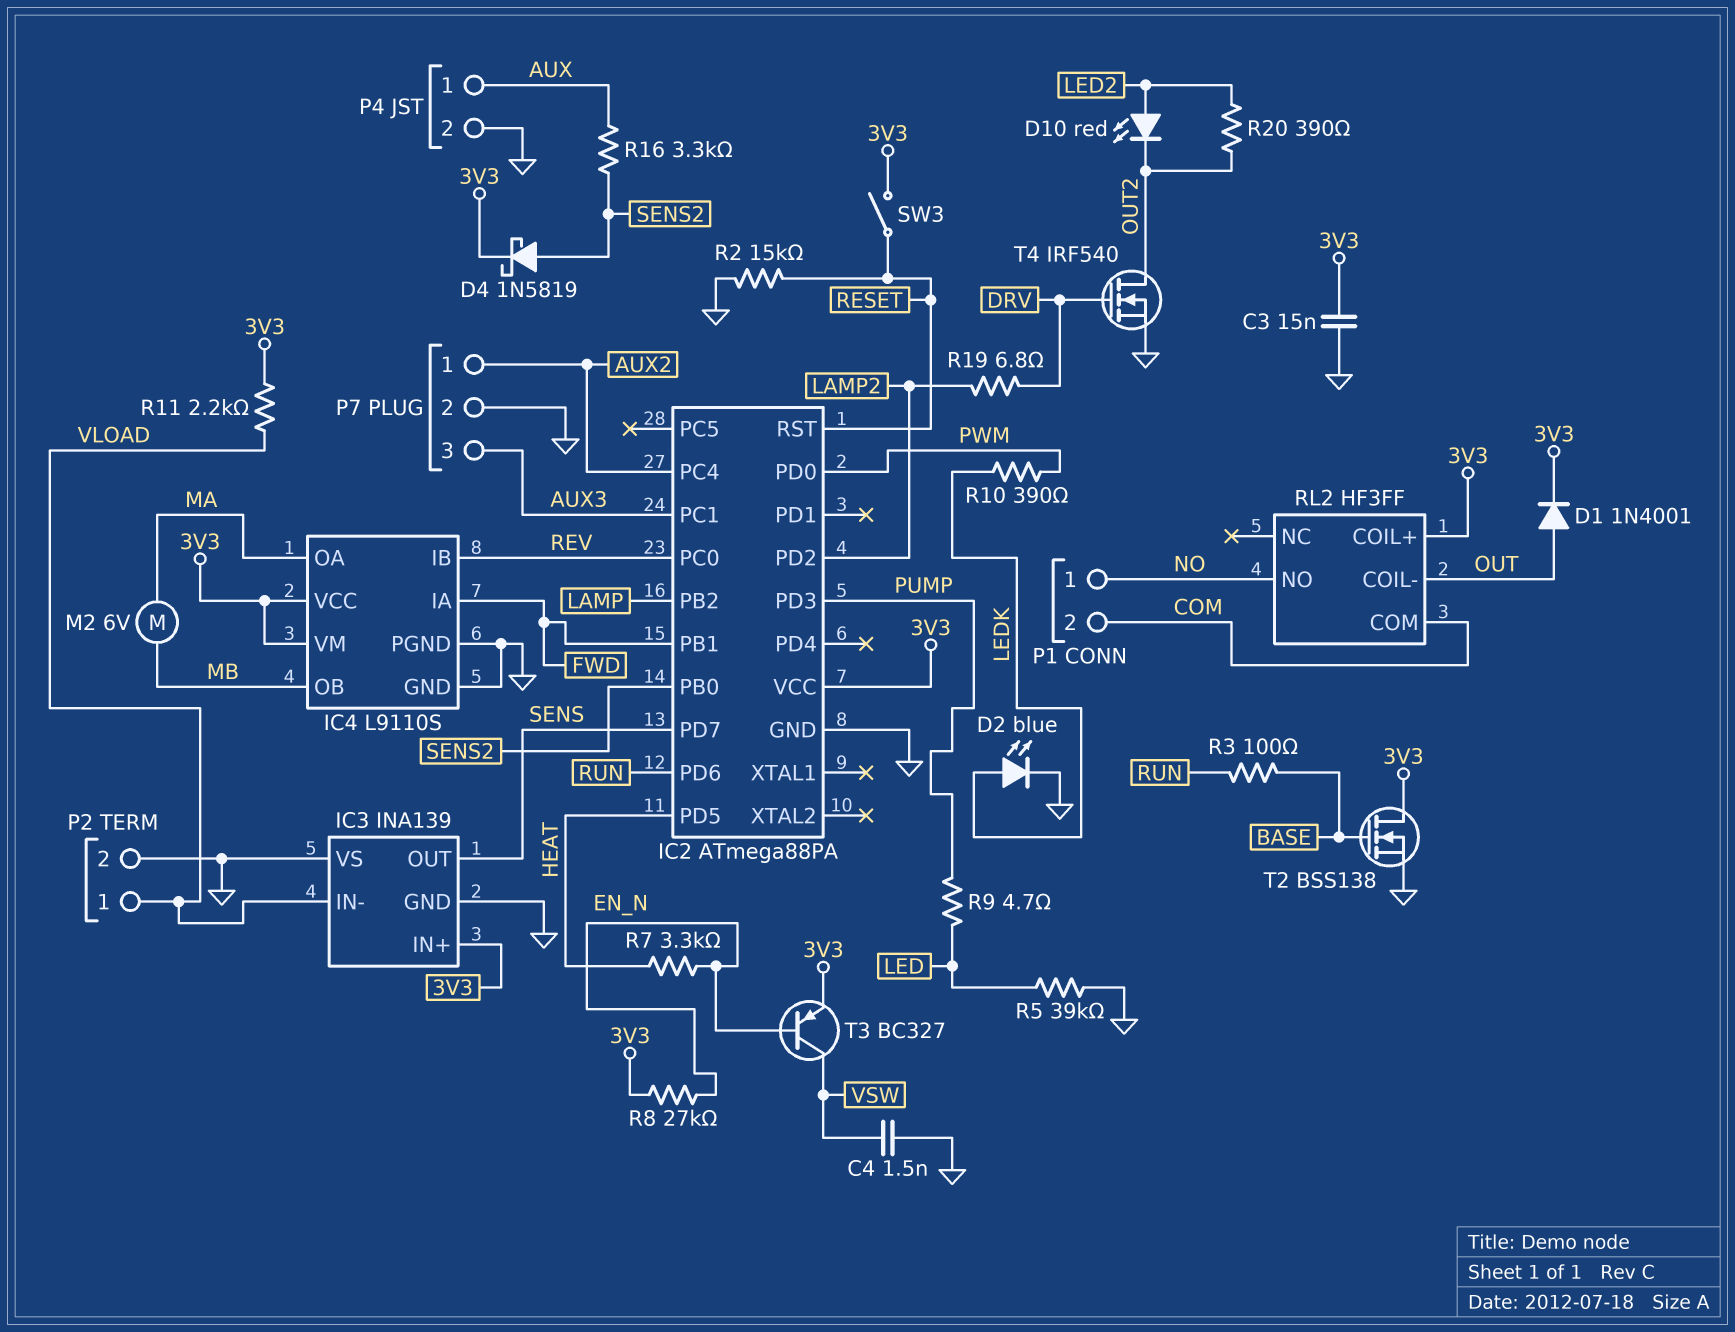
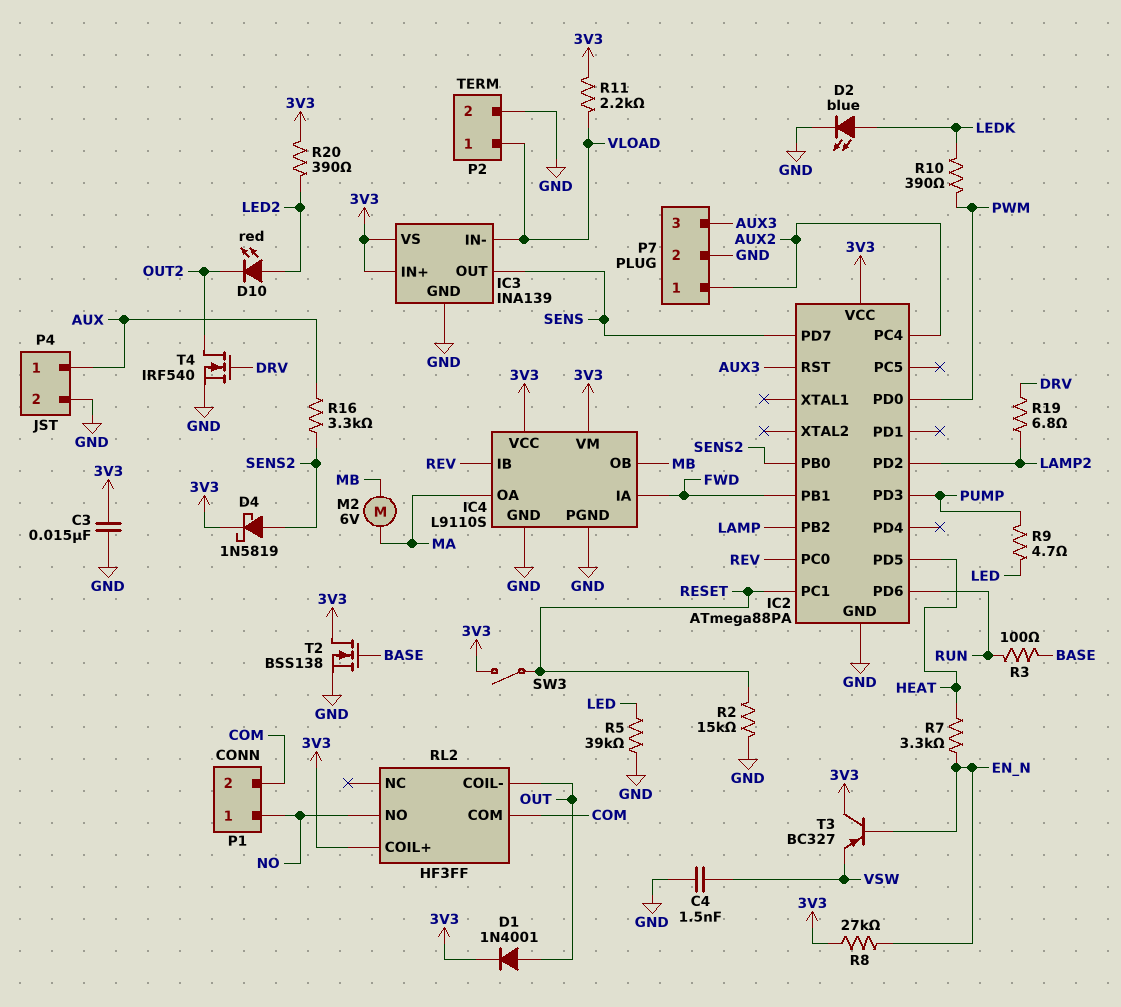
IC2 pin PC1: AUX3 -> RESET
IC2 pin RST: RESET -> AUX3
IC3 pin VS: GND -> 3V3
R20: 390 (LED2, OUT2) -> 390 (3V3, LED2)
T3: PNP BC327 (B EN_N, C VSW, E 3V3) -> PNP BC327 (B EN_N, C 3V3, E VSW)

